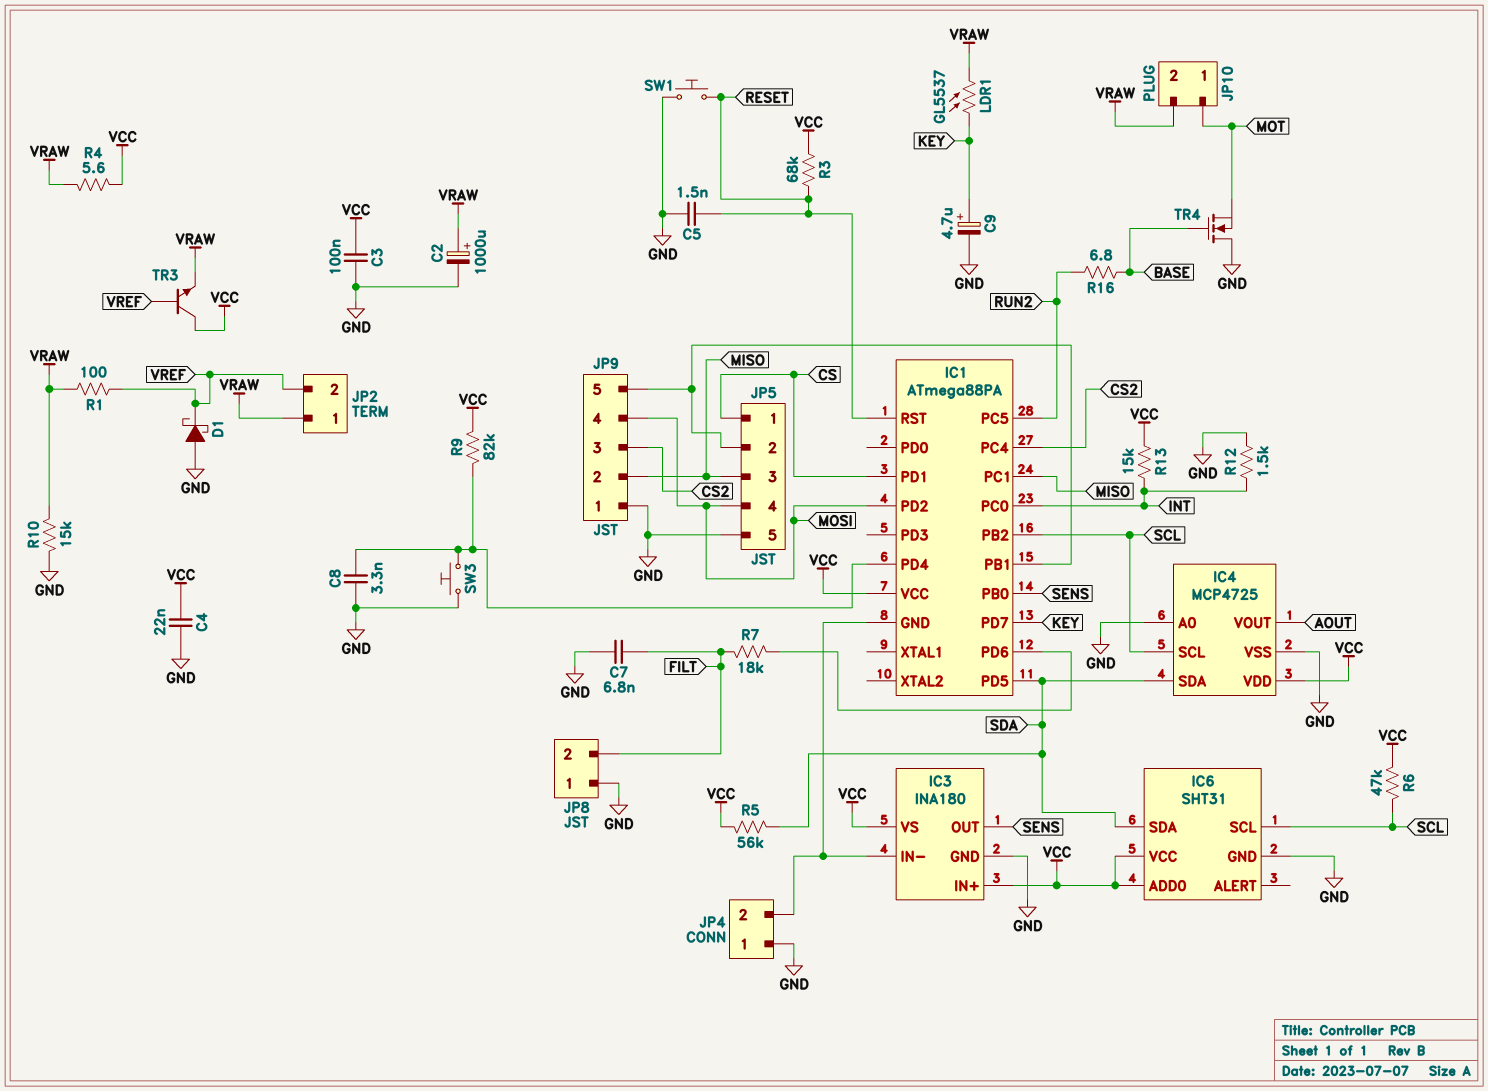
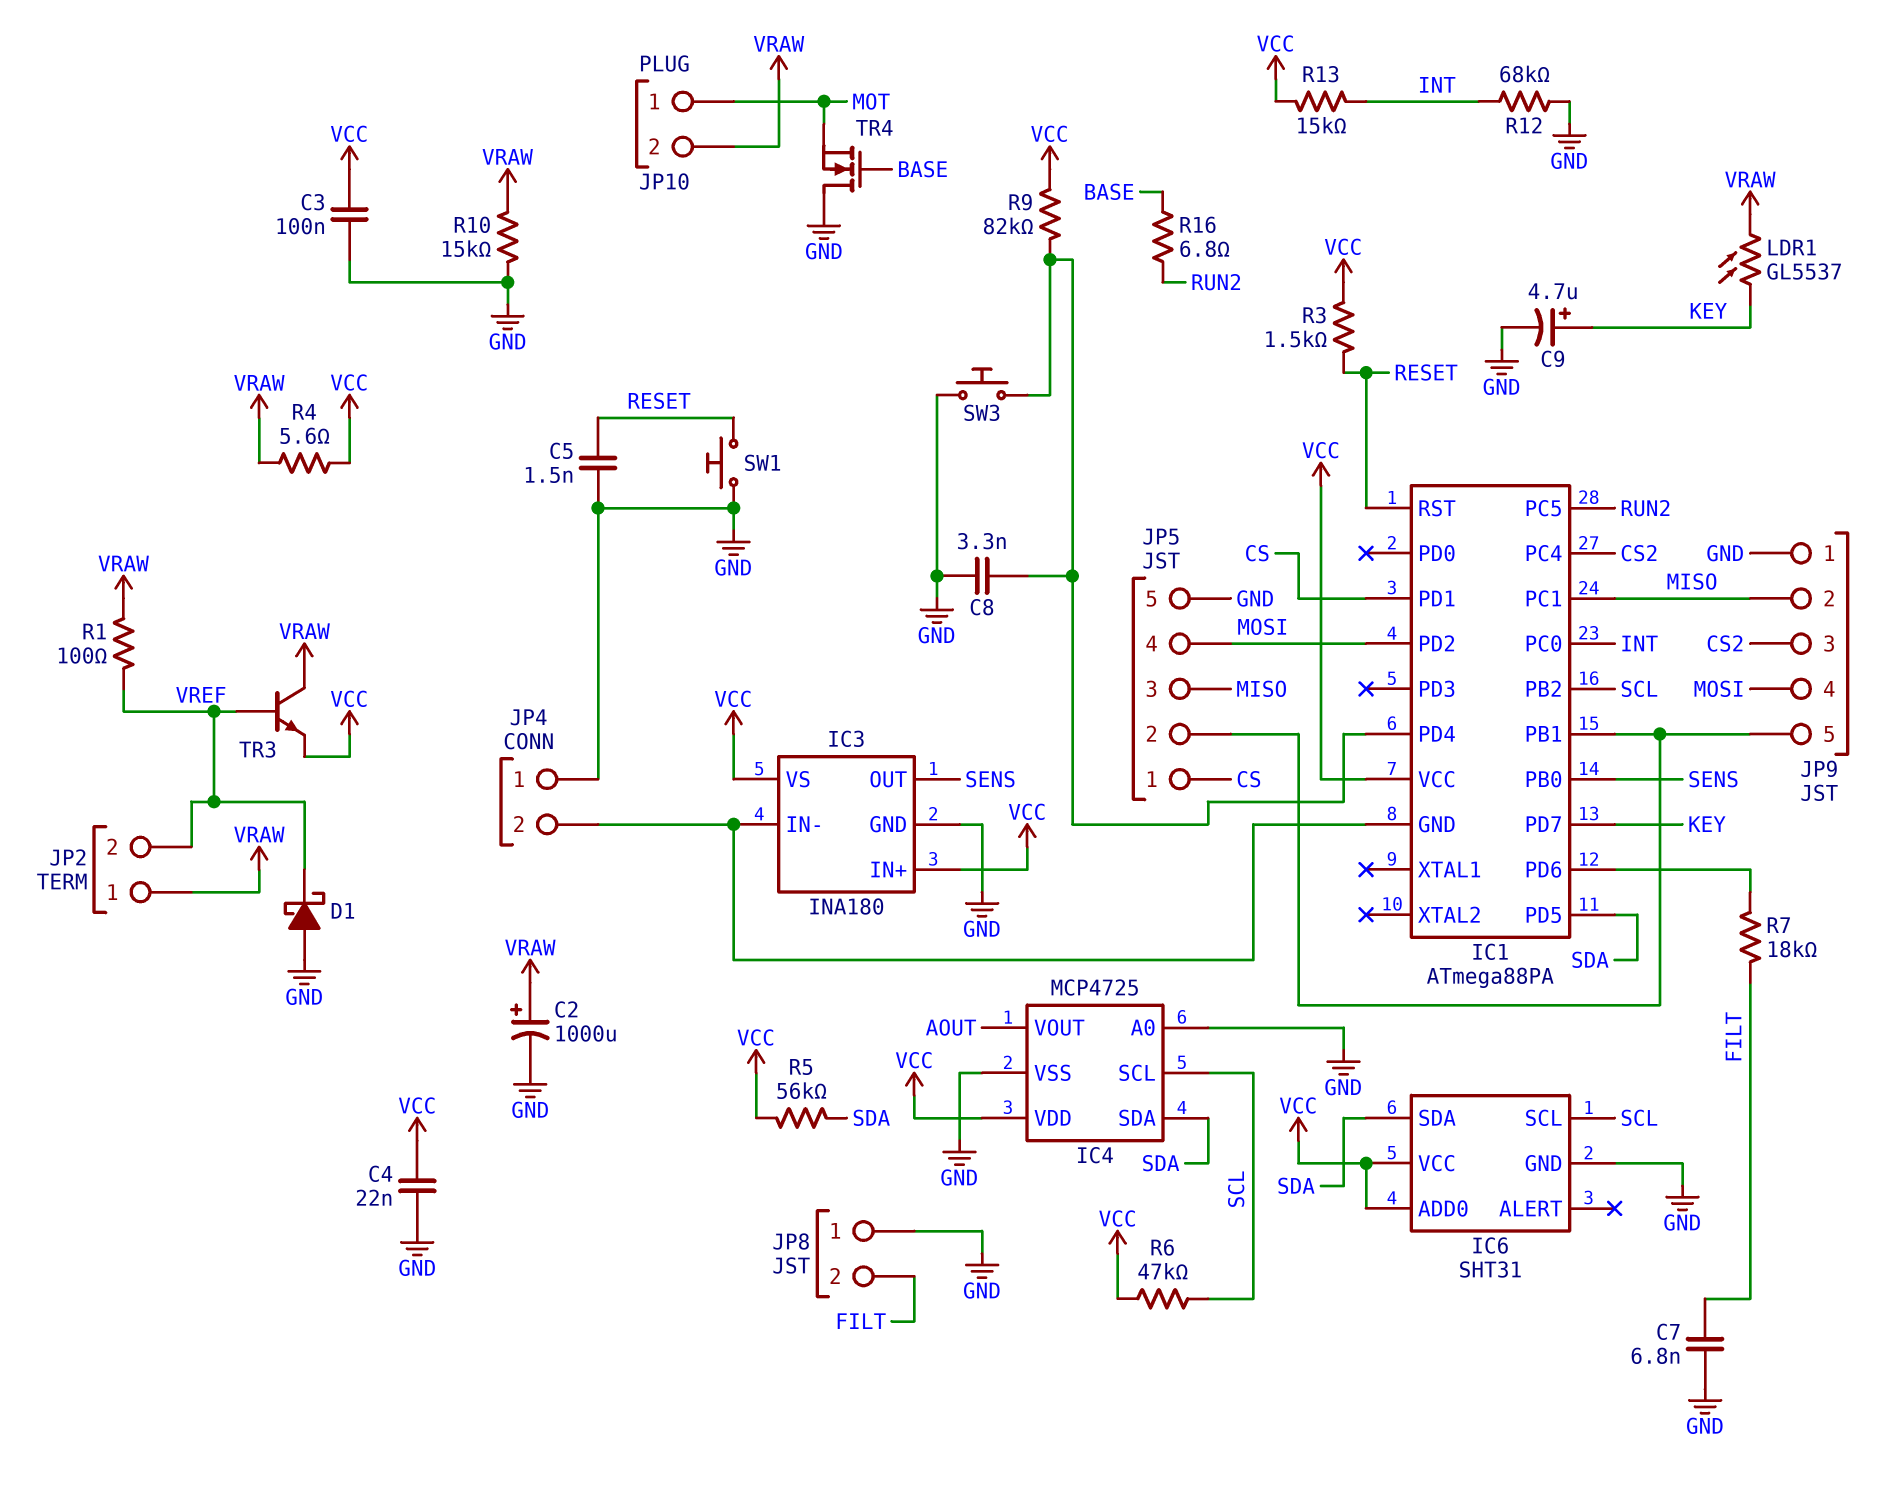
R3: 68k (RESET, VCC) -> 1.5k (RESET, VCC)
R12: 1.5k (GND, INT) -> 68k (GND, INT)
TR3: NPN (B VREF, C VCC, E VRAW) -> NPN (B VREF, C VRAW, E VCC)

